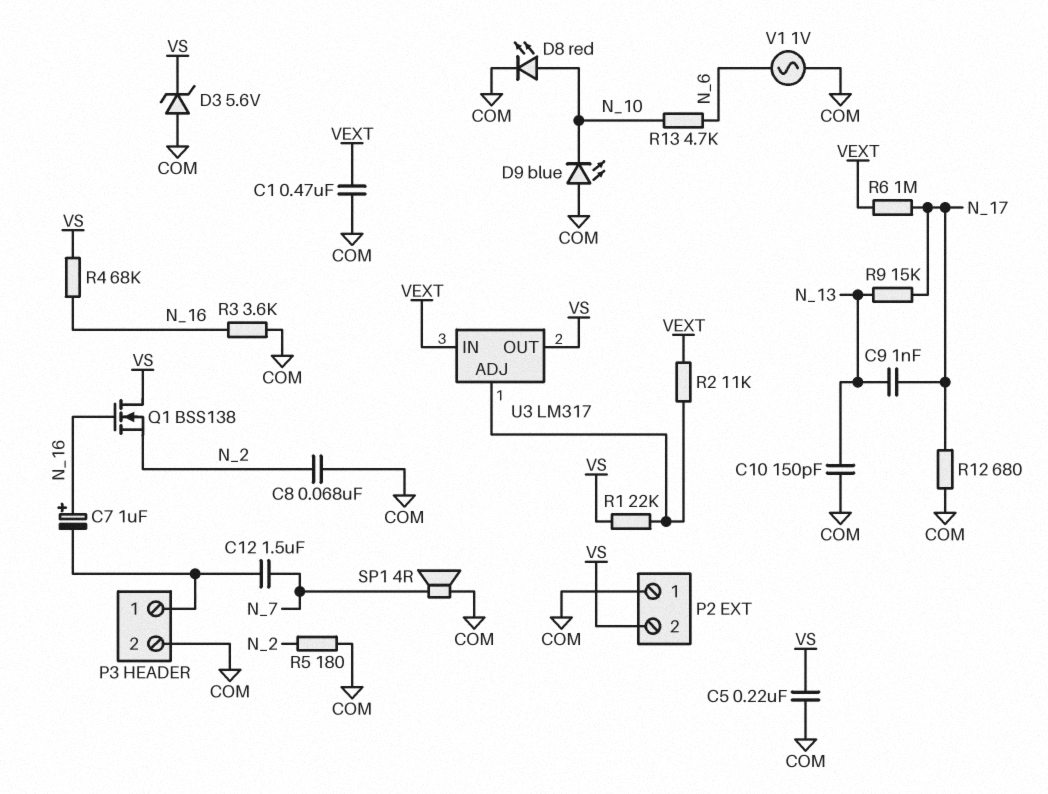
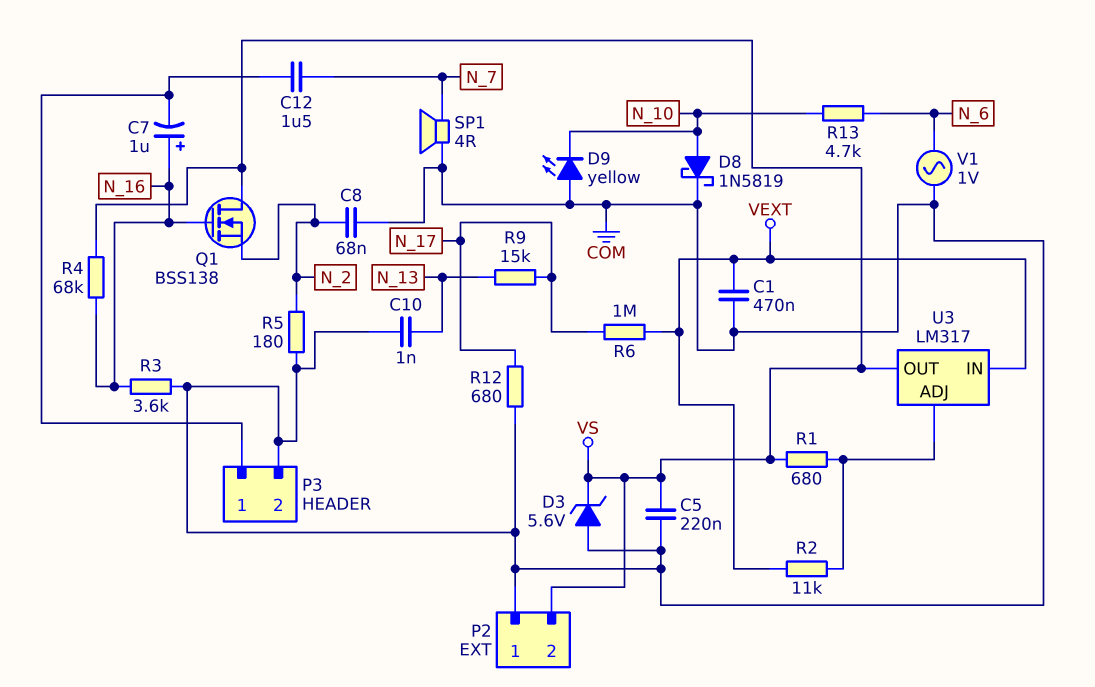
C9: 1nF (N_13, N_17) -> none
C10: 150pF (COM, N_13) -> 1nF (COM, N_13)
D8: LED red (A N_10, K COM) -> schottky 1N5819 (A N_10, K COM)
D9: LED blue (A COM, K N_10) -> LED yellow (A COM, K N_10)
R1: 22k (U3/ADJ, VS) -> 680 (U3/ADJ, VS)

